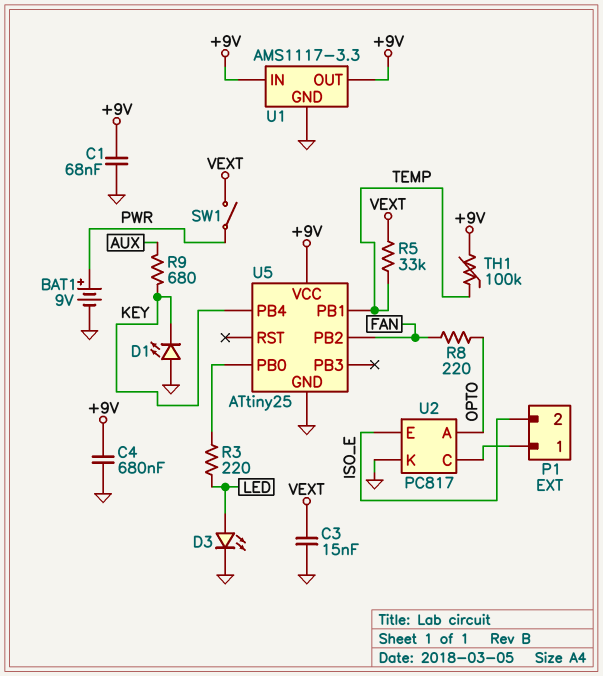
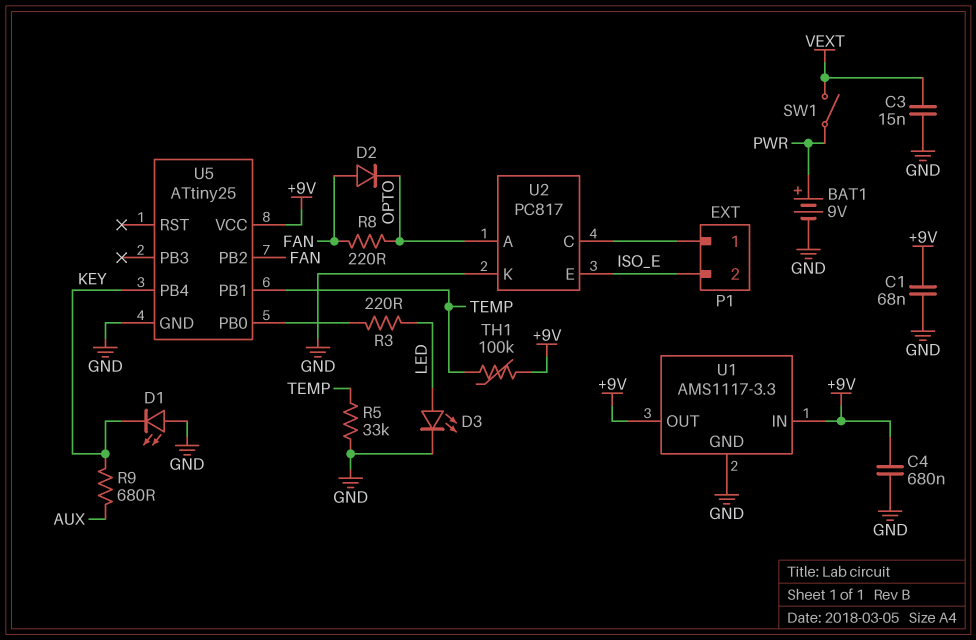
D2: none -> diode (A FAN, K OPTO)
R5: 33k (TEMP, VEXT) -> 33k (GND, TEMP)

